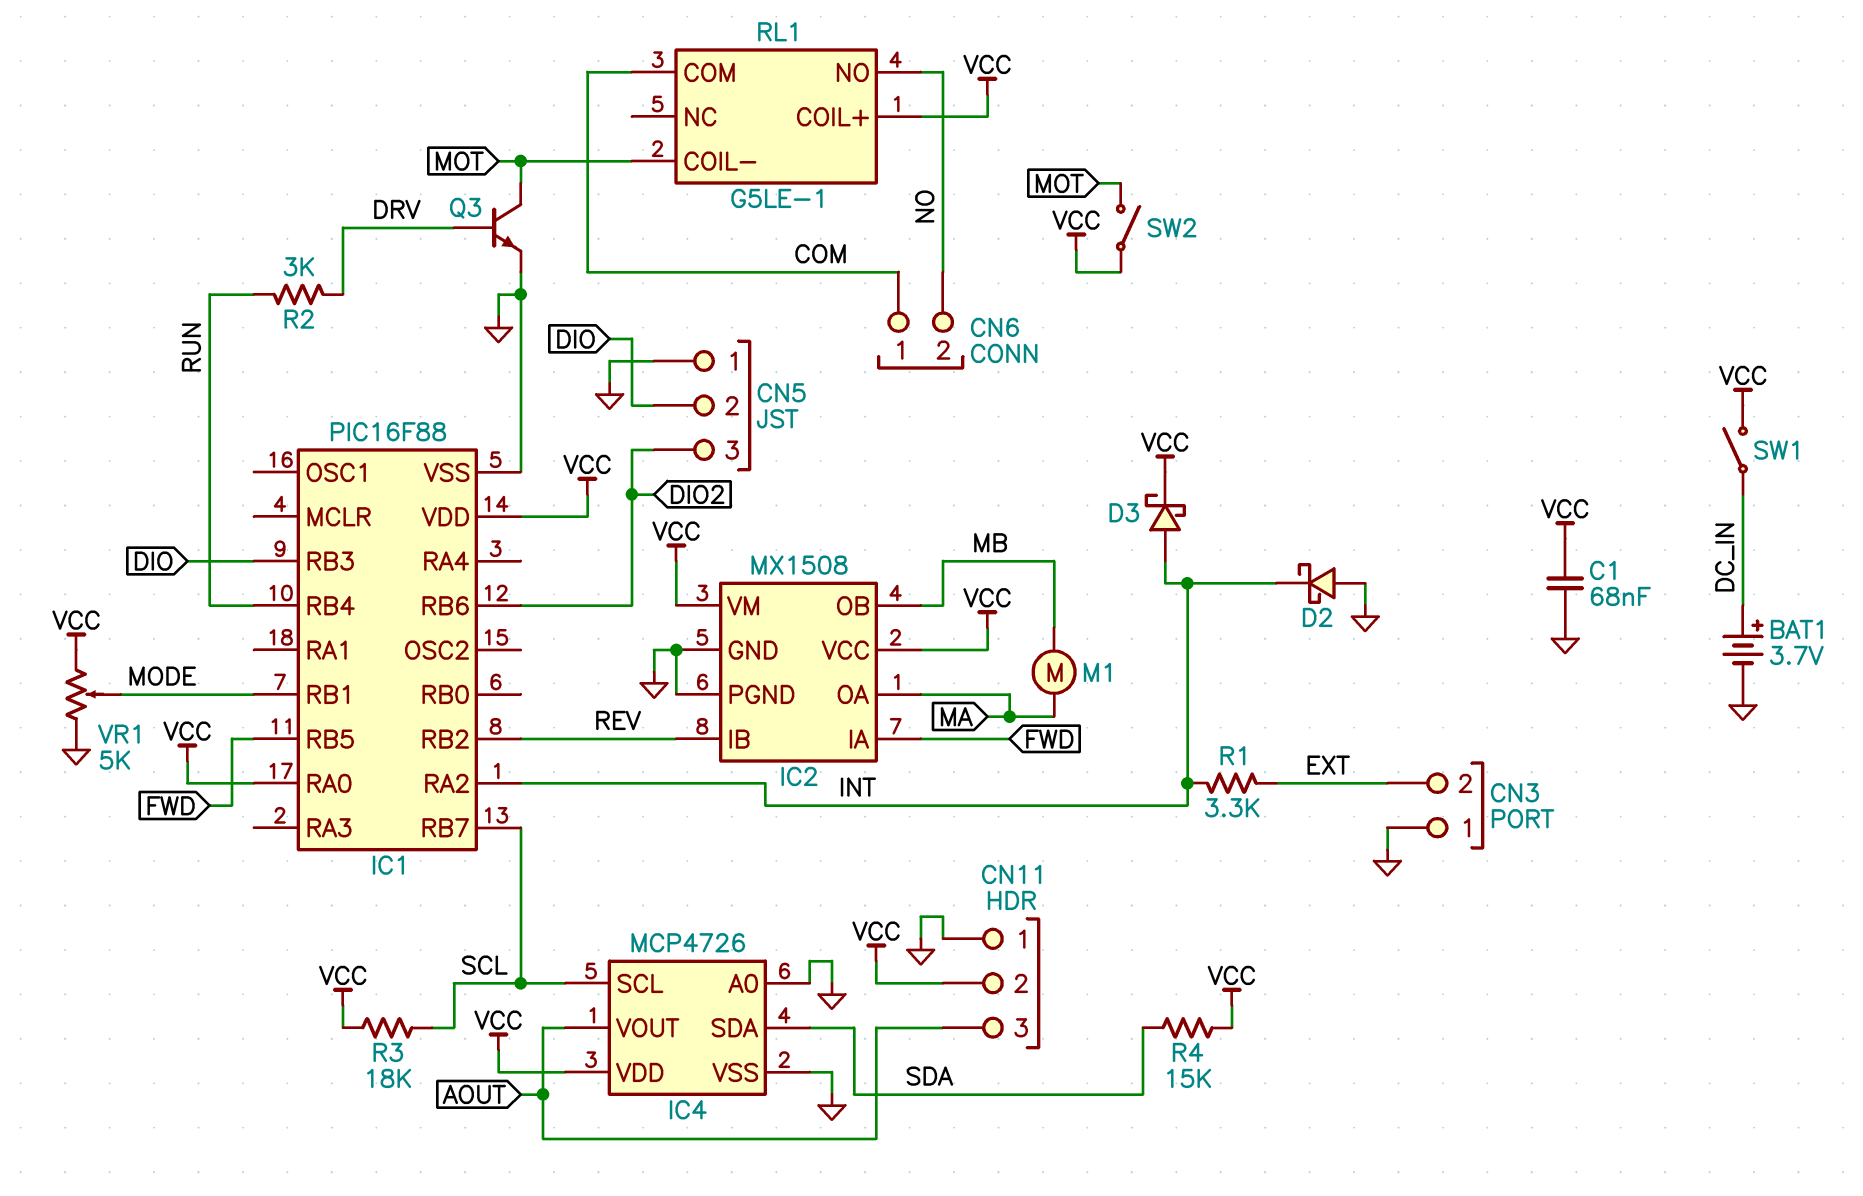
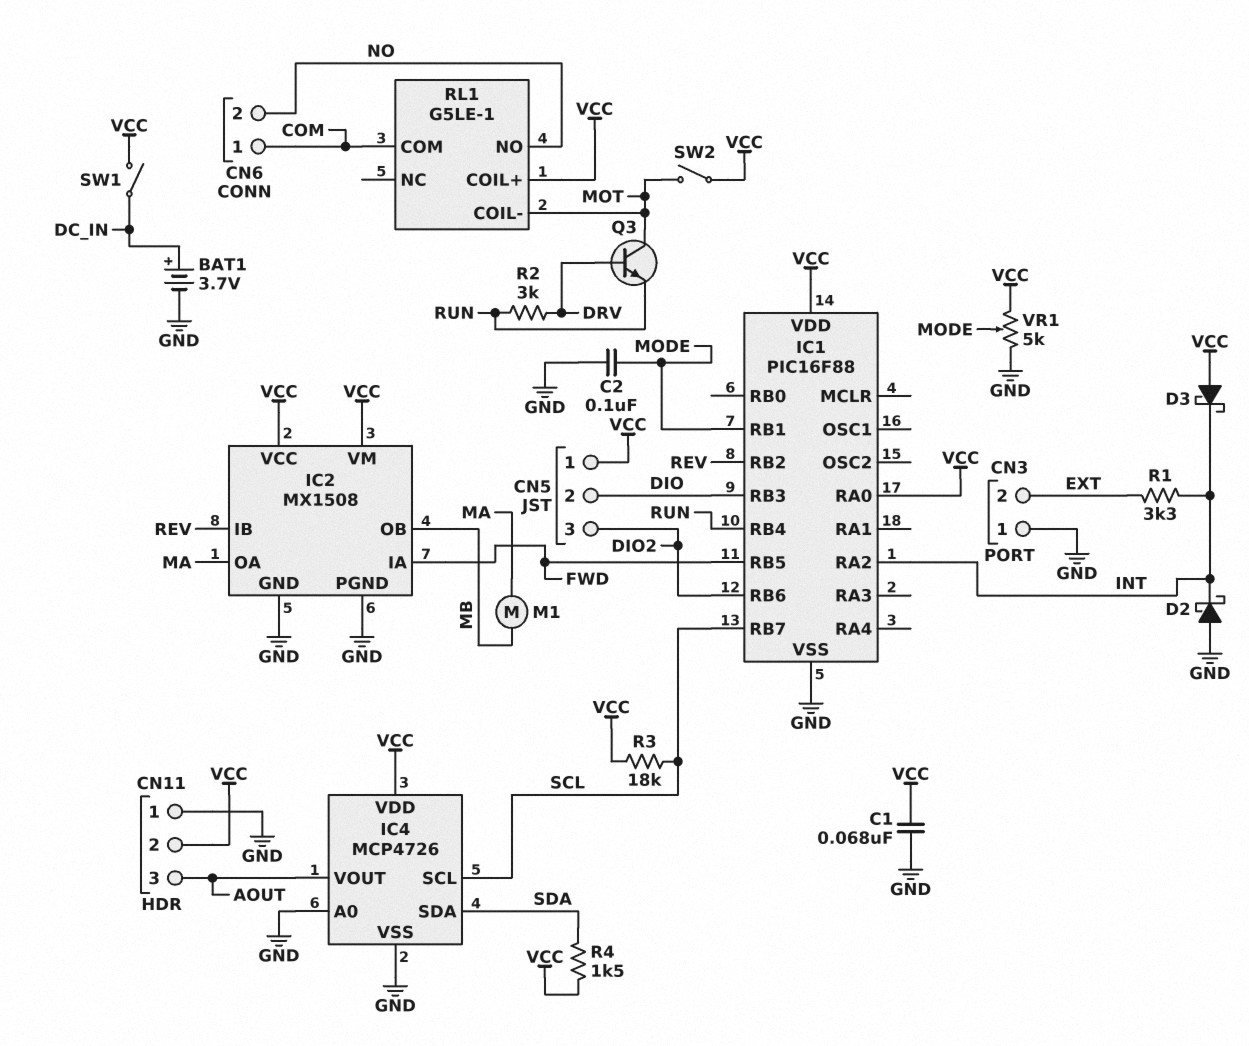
C2: none -> 100nF (GND, MODE)
CN5 pin 1: GND -> VCC
D3: schottky (A INT, K VCC) -> schottky (A VCC, K INT)
Q3: NPN (B DRV, C MOT, E GND) -> NPN (B DRV, C MOT, E RUN)
R4: 15k (SDA, VCC) -> 1.5k (SDA, VCC)

